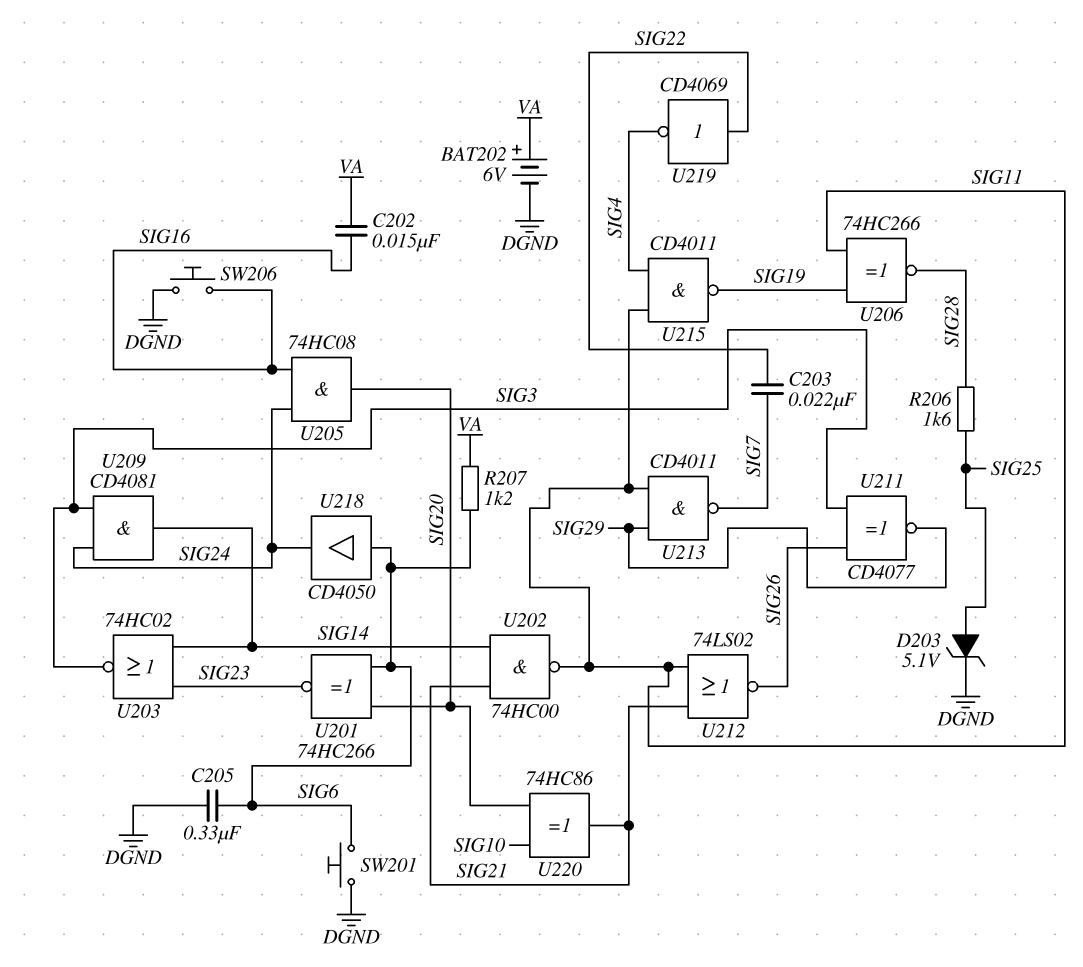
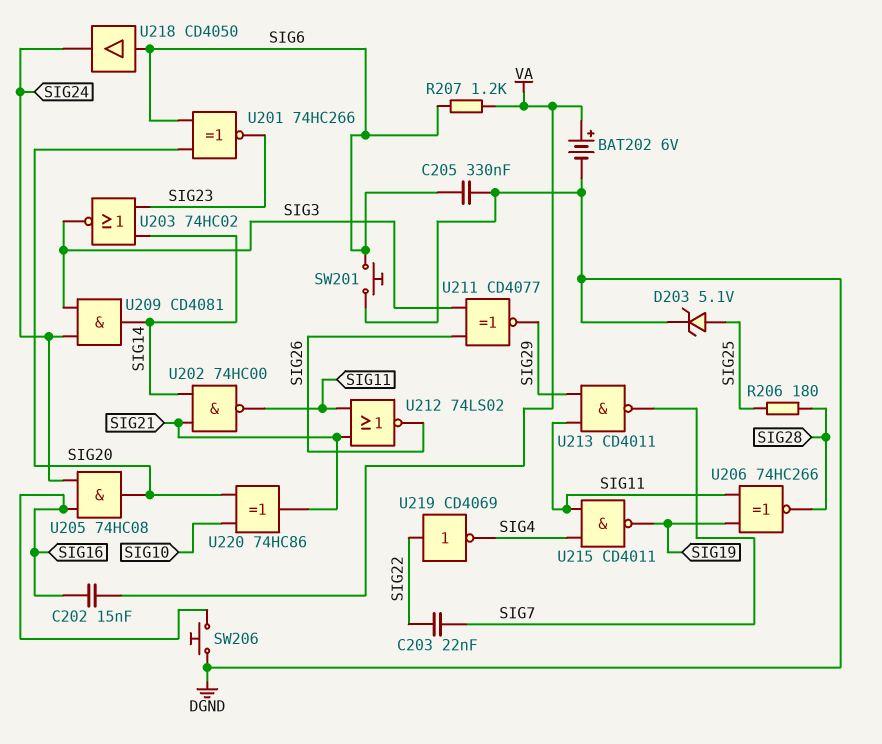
R206: 1.6k (SIG25, SIG28) -> 180 (SIG25, SIG28)

